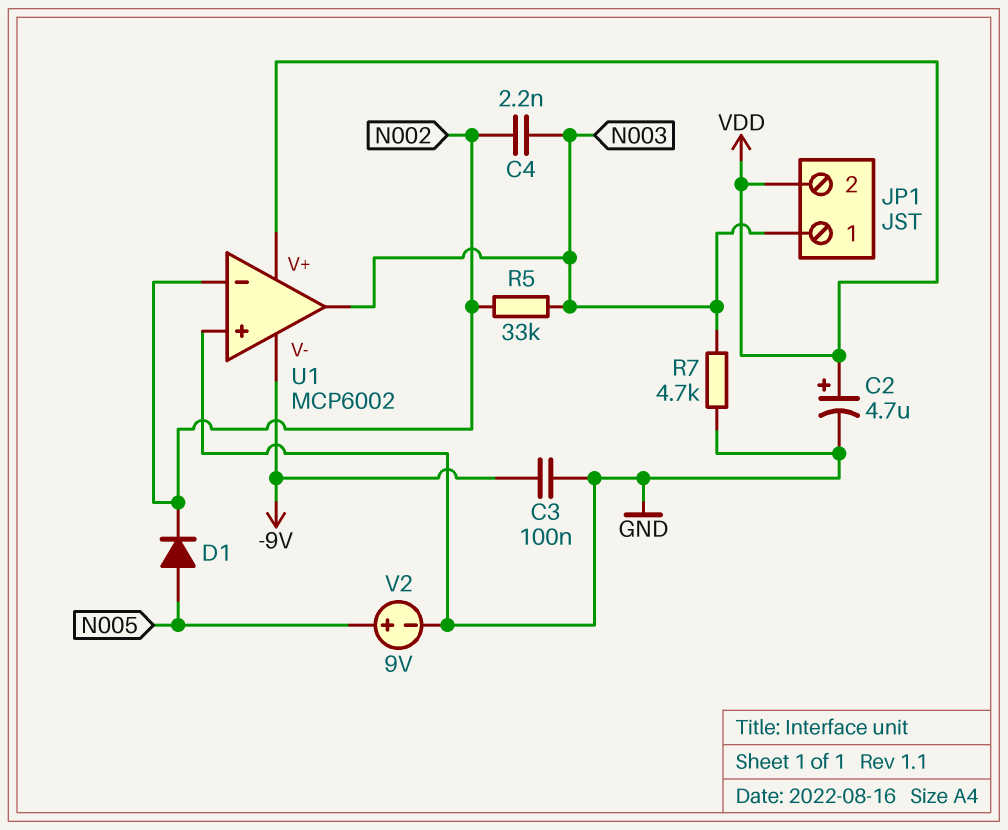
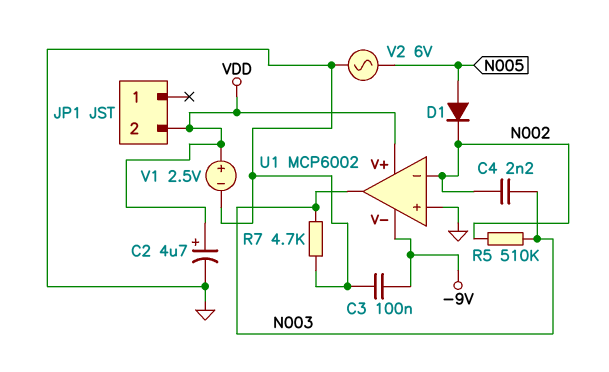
JP1 pin 1: N003 -> none
R5: 33k (N002, N003) -> 510k (N002, N003)
V1: none -> 2.5V (plus VDD, minus GND)
V2: 9V (plus N005, minus GND) -> AC 6V (GND, N005)

